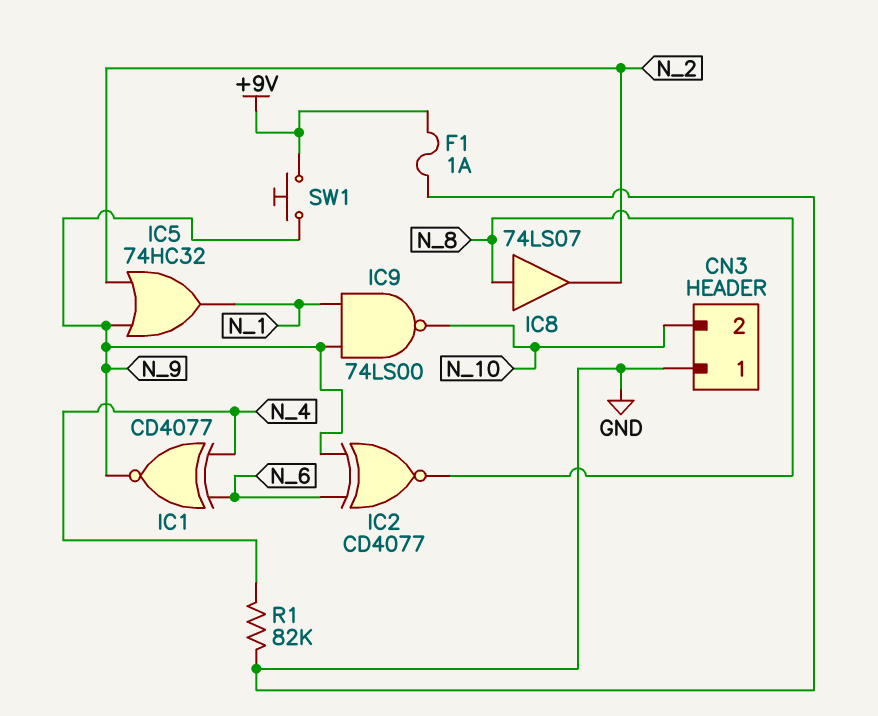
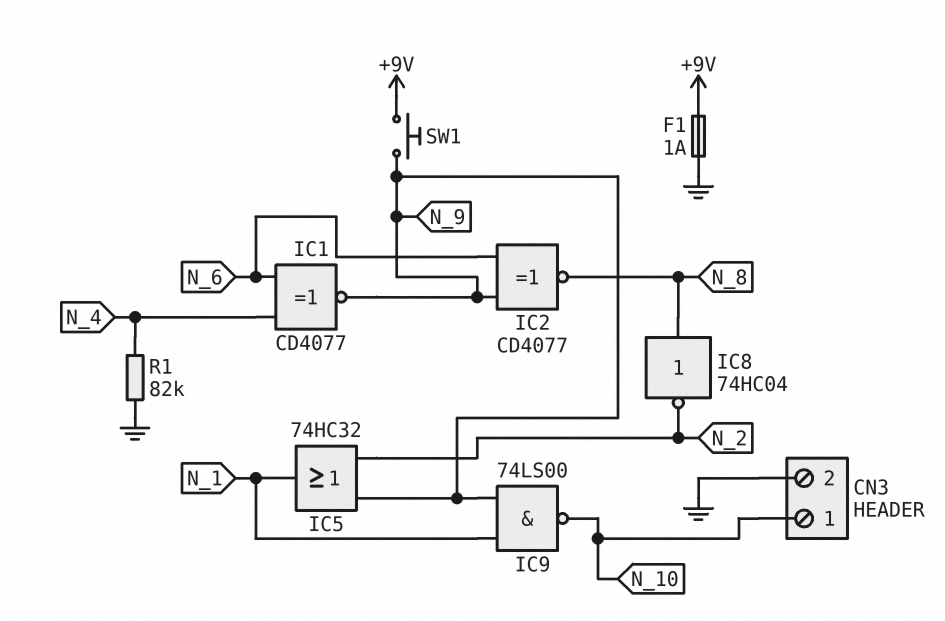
CN3 pin 1: GND -> N_10
CN3 pin 2: N_10 -> GND
IC8: buffer 74LS07 (in N_8, out N_2) -> NOT 74HC04 (in N_8, out N_2)

